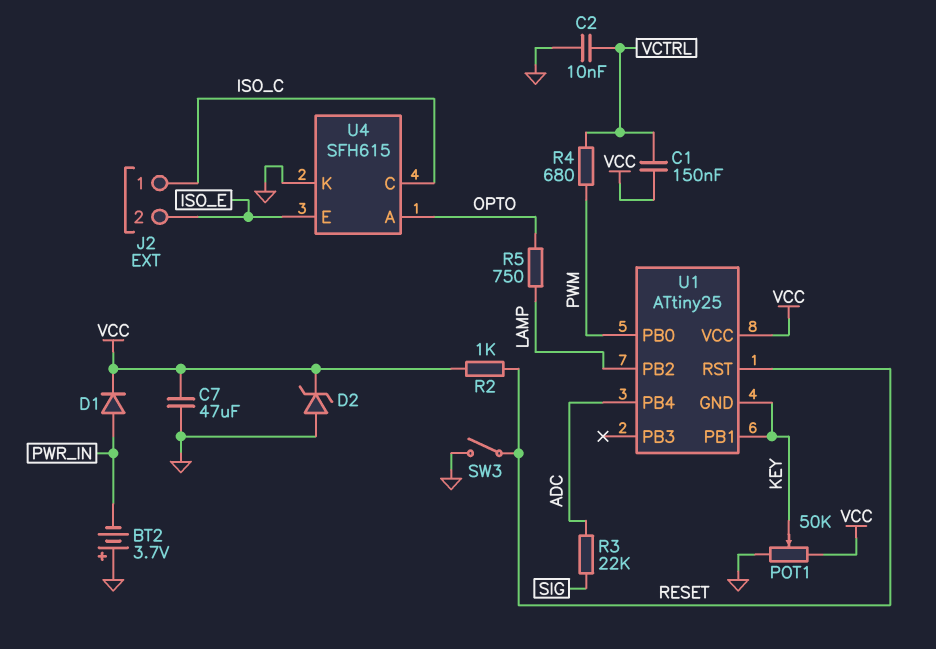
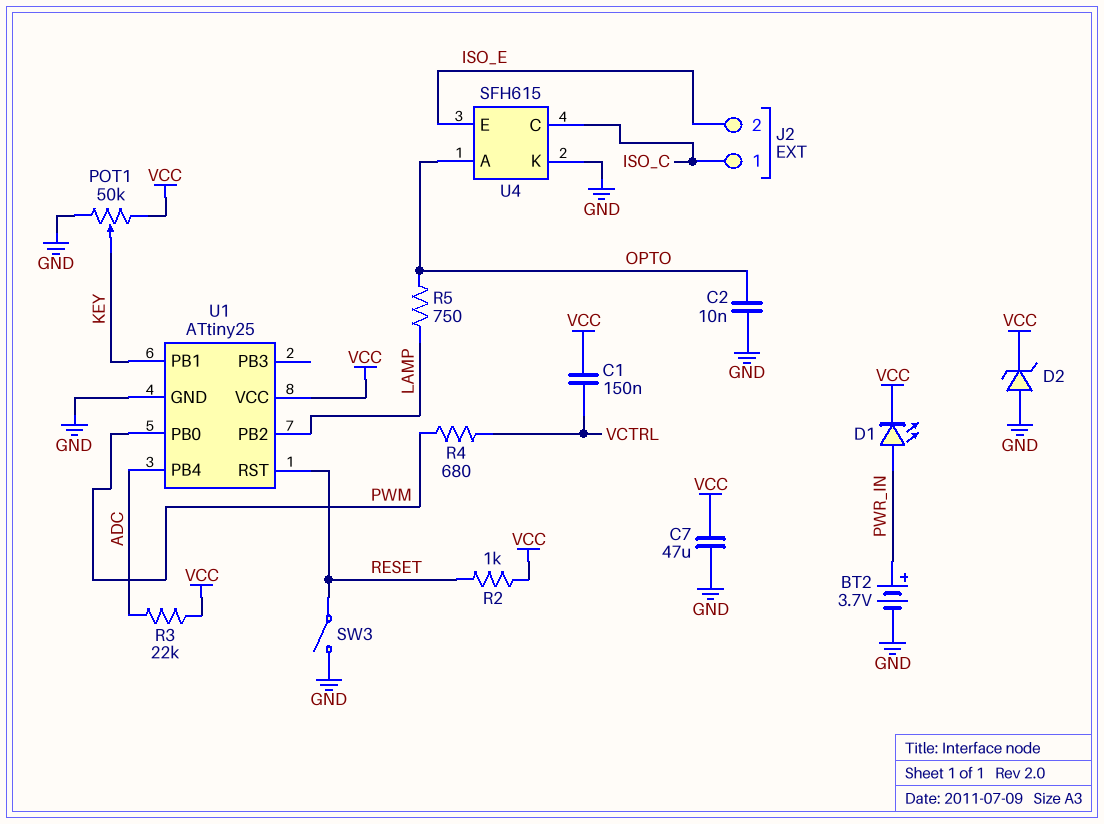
BT2: 3.7V (plus GND, minus PWR_IN) -> 3.7V (plus PWR_IN, minus GND)
C2: 10nF (GND, VCTRL) -> 10nF (GND, OPTO)
D1: diode (A PWR_IN, K VCC) -> LED (A PWR_IN, K VCC)
R3: 22k (ADC, SIG) -> 22k (ADC, VCC)
U1 pin GND: KEY -> GND

